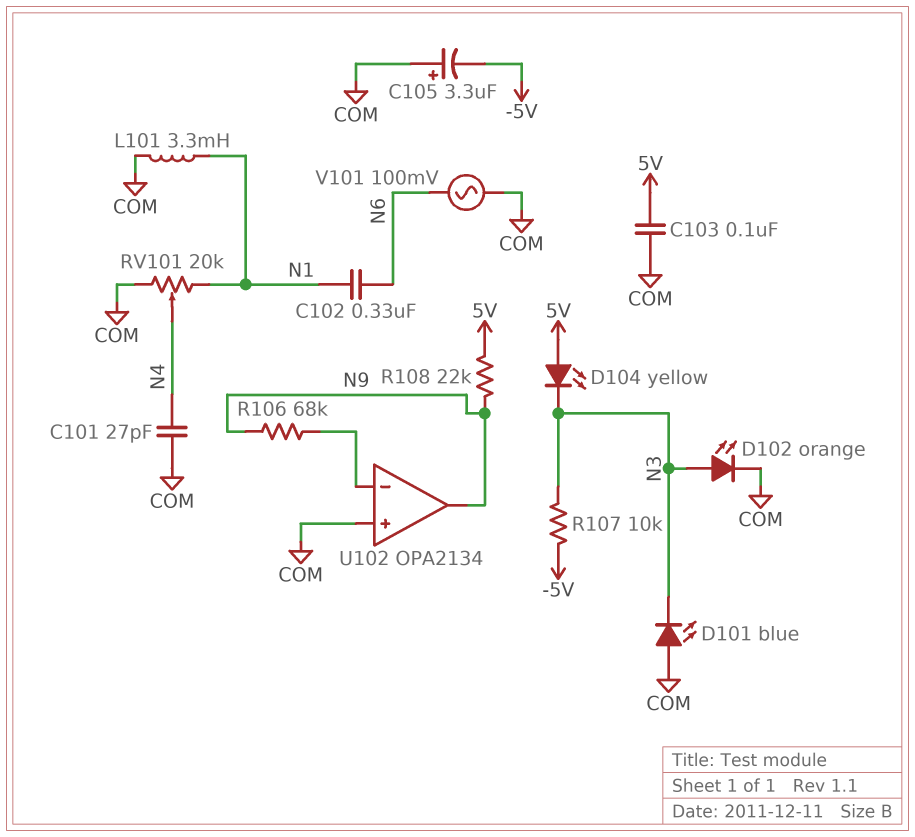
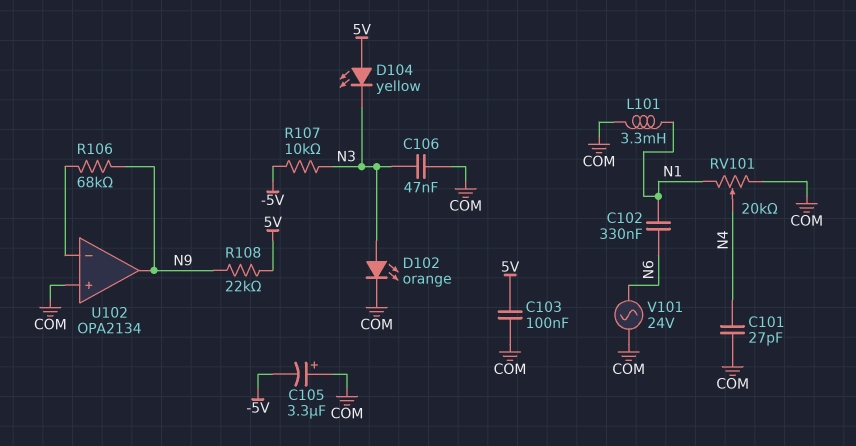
C106: none -> 47nF (COM, N3)
D101: LED blue (A COM, K N3) -> none
V101: AC 100mV (COM, N6) -> AC 24V (COM, N6)

